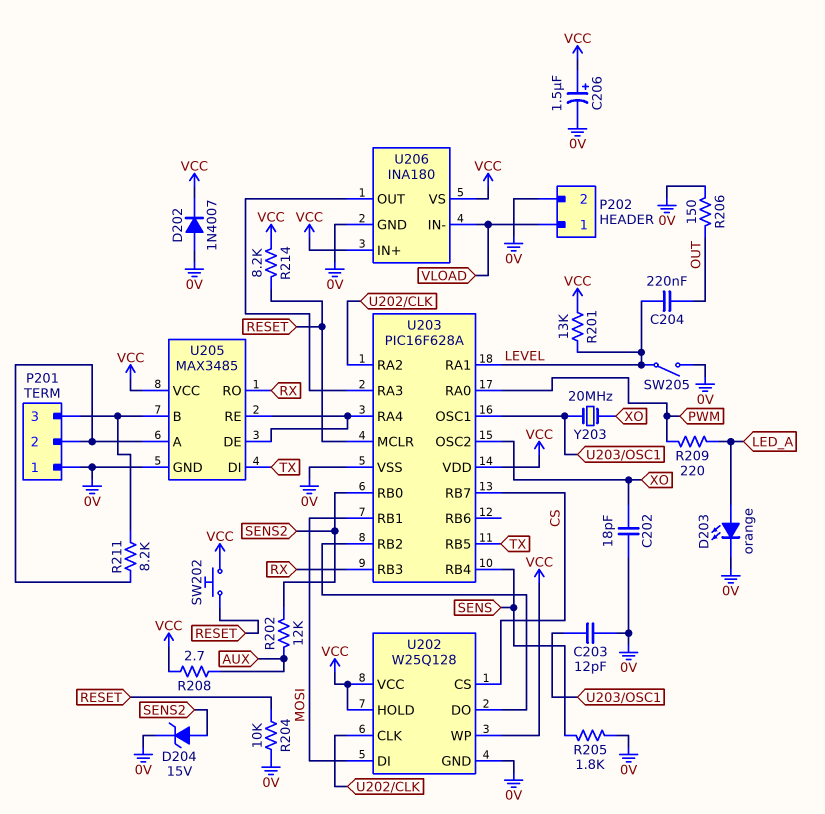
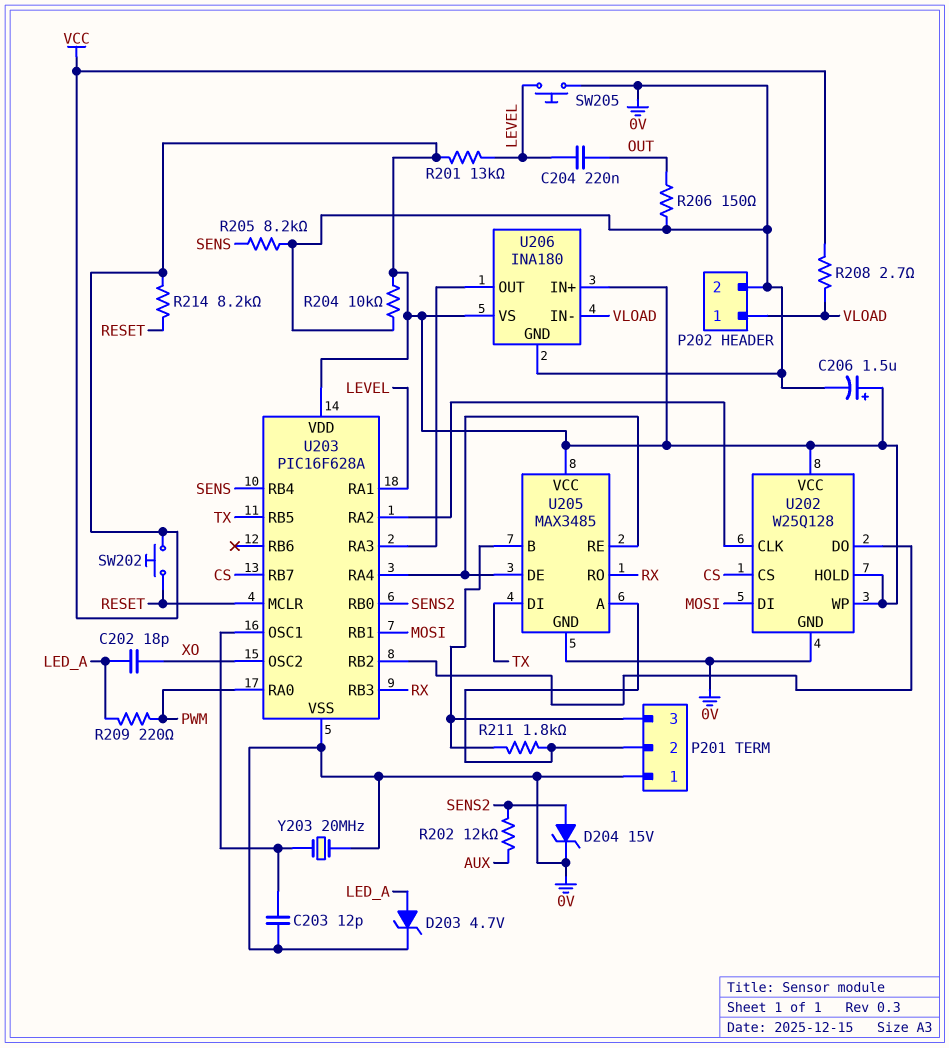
C202: 18pF (0V, XO) -> 18pF (LED_A, XO)
D202: diode 1N4007 (A 0V, K VCC) -> none
D203: LED orange (A LED_A, K 0V) -> zener 4.7V (A LED_A, K 0V)
R204: 10k (0V, RESET) -> 10k (0V, VCC)
R205: 1.8k (0V, SENS) -> 8.2k (0V, SENS)
R208: 2.7 (AUX, VCC) -> 2.7 (VCC, VLOAD)
R211: 8.2k (P201/2, P201/3) -> 1.8k (P201/2, P201/3)
SW205: switch (0V, LEVEL) -> button (0V, LEVEL)
Y203: 20MHz (U203/OSC1, XO) -> 20MHz (0V, U203/OSC1)

